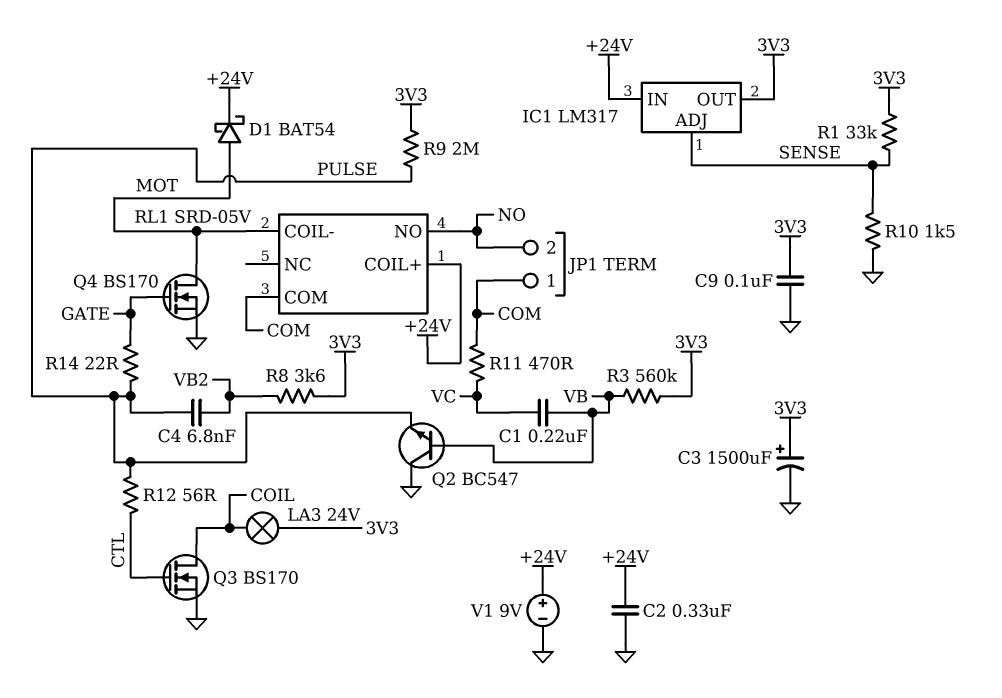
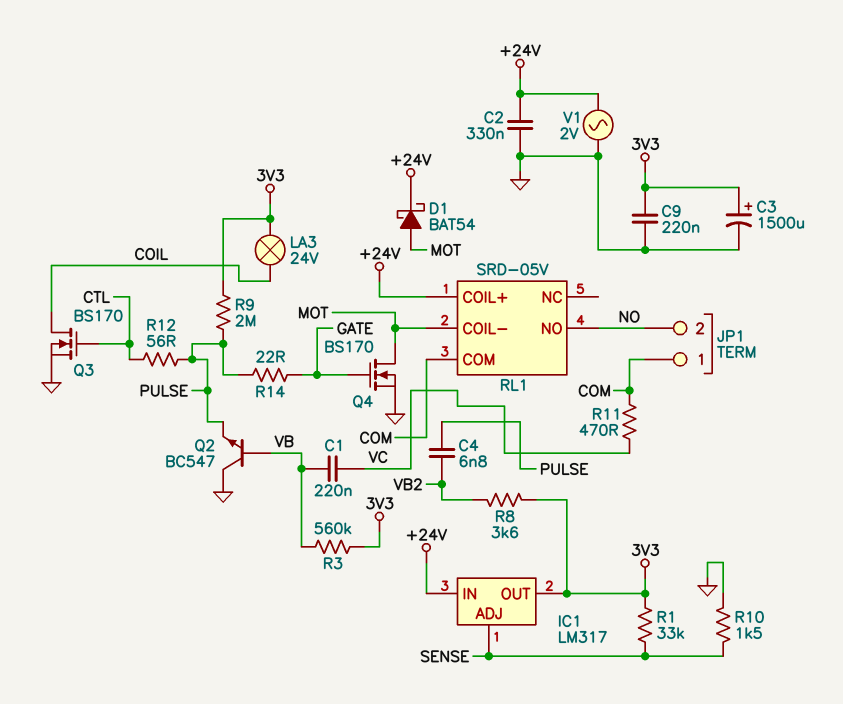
C9: 100nF (3V3, GND) -> 220nF (3V3, GND)
V1: 9V (plus +24V, minus GND) -> AC 2V (+24V, GND)

